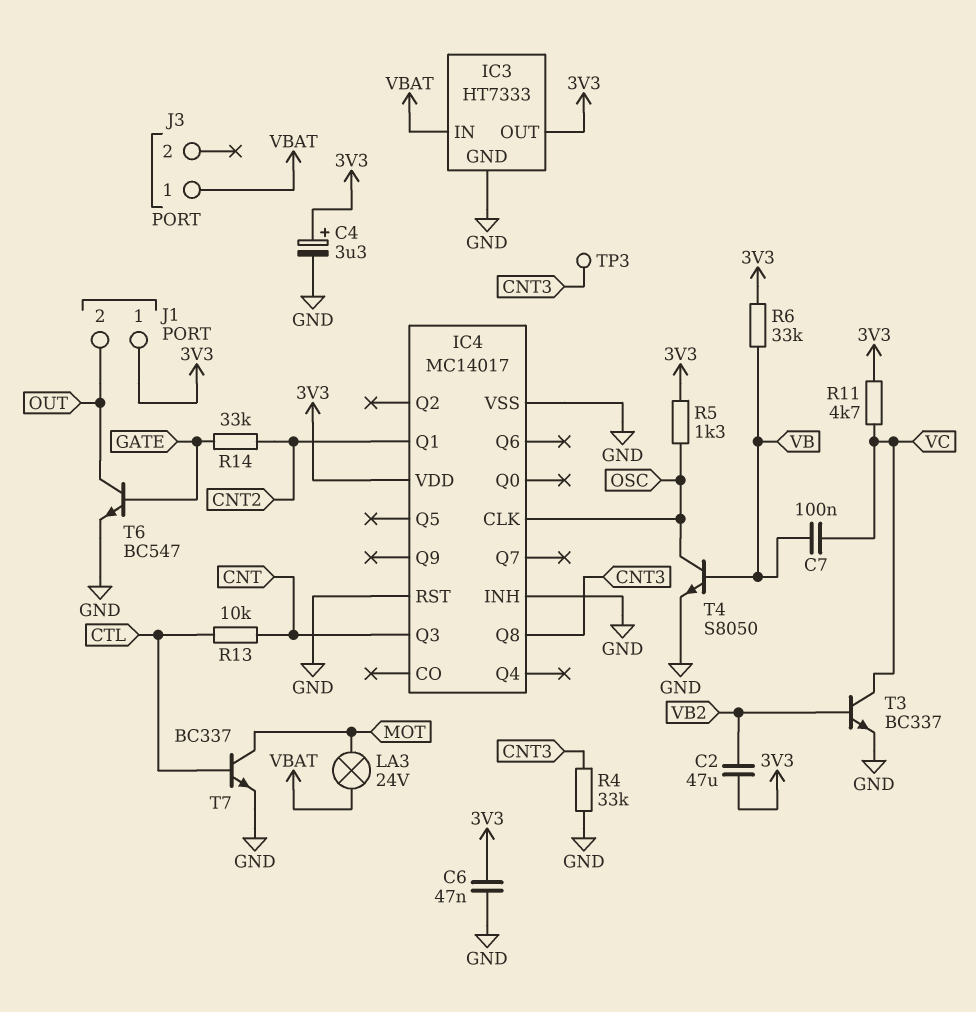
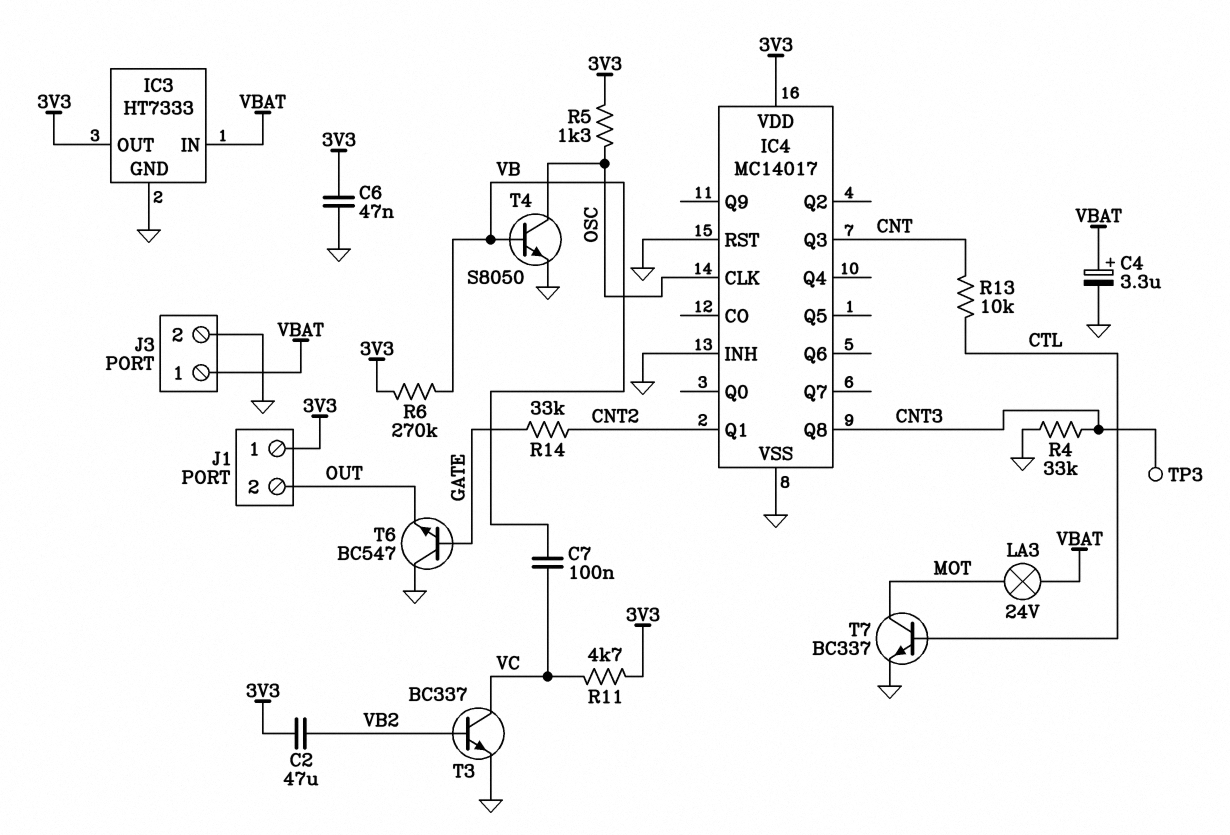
C4: 3.3uF (plus 3V3, minus GND) -> 3.3uF (plus VBAT, minus GND)
J3 pin 2: none -> GND
R6: 33k (3V3, VB) -> 270k (3V3, VB)
T6: NPN BC547 (B GATE, C OUT, E GND) -> NPN BC547 (B GATE, C GND, E OUT)

